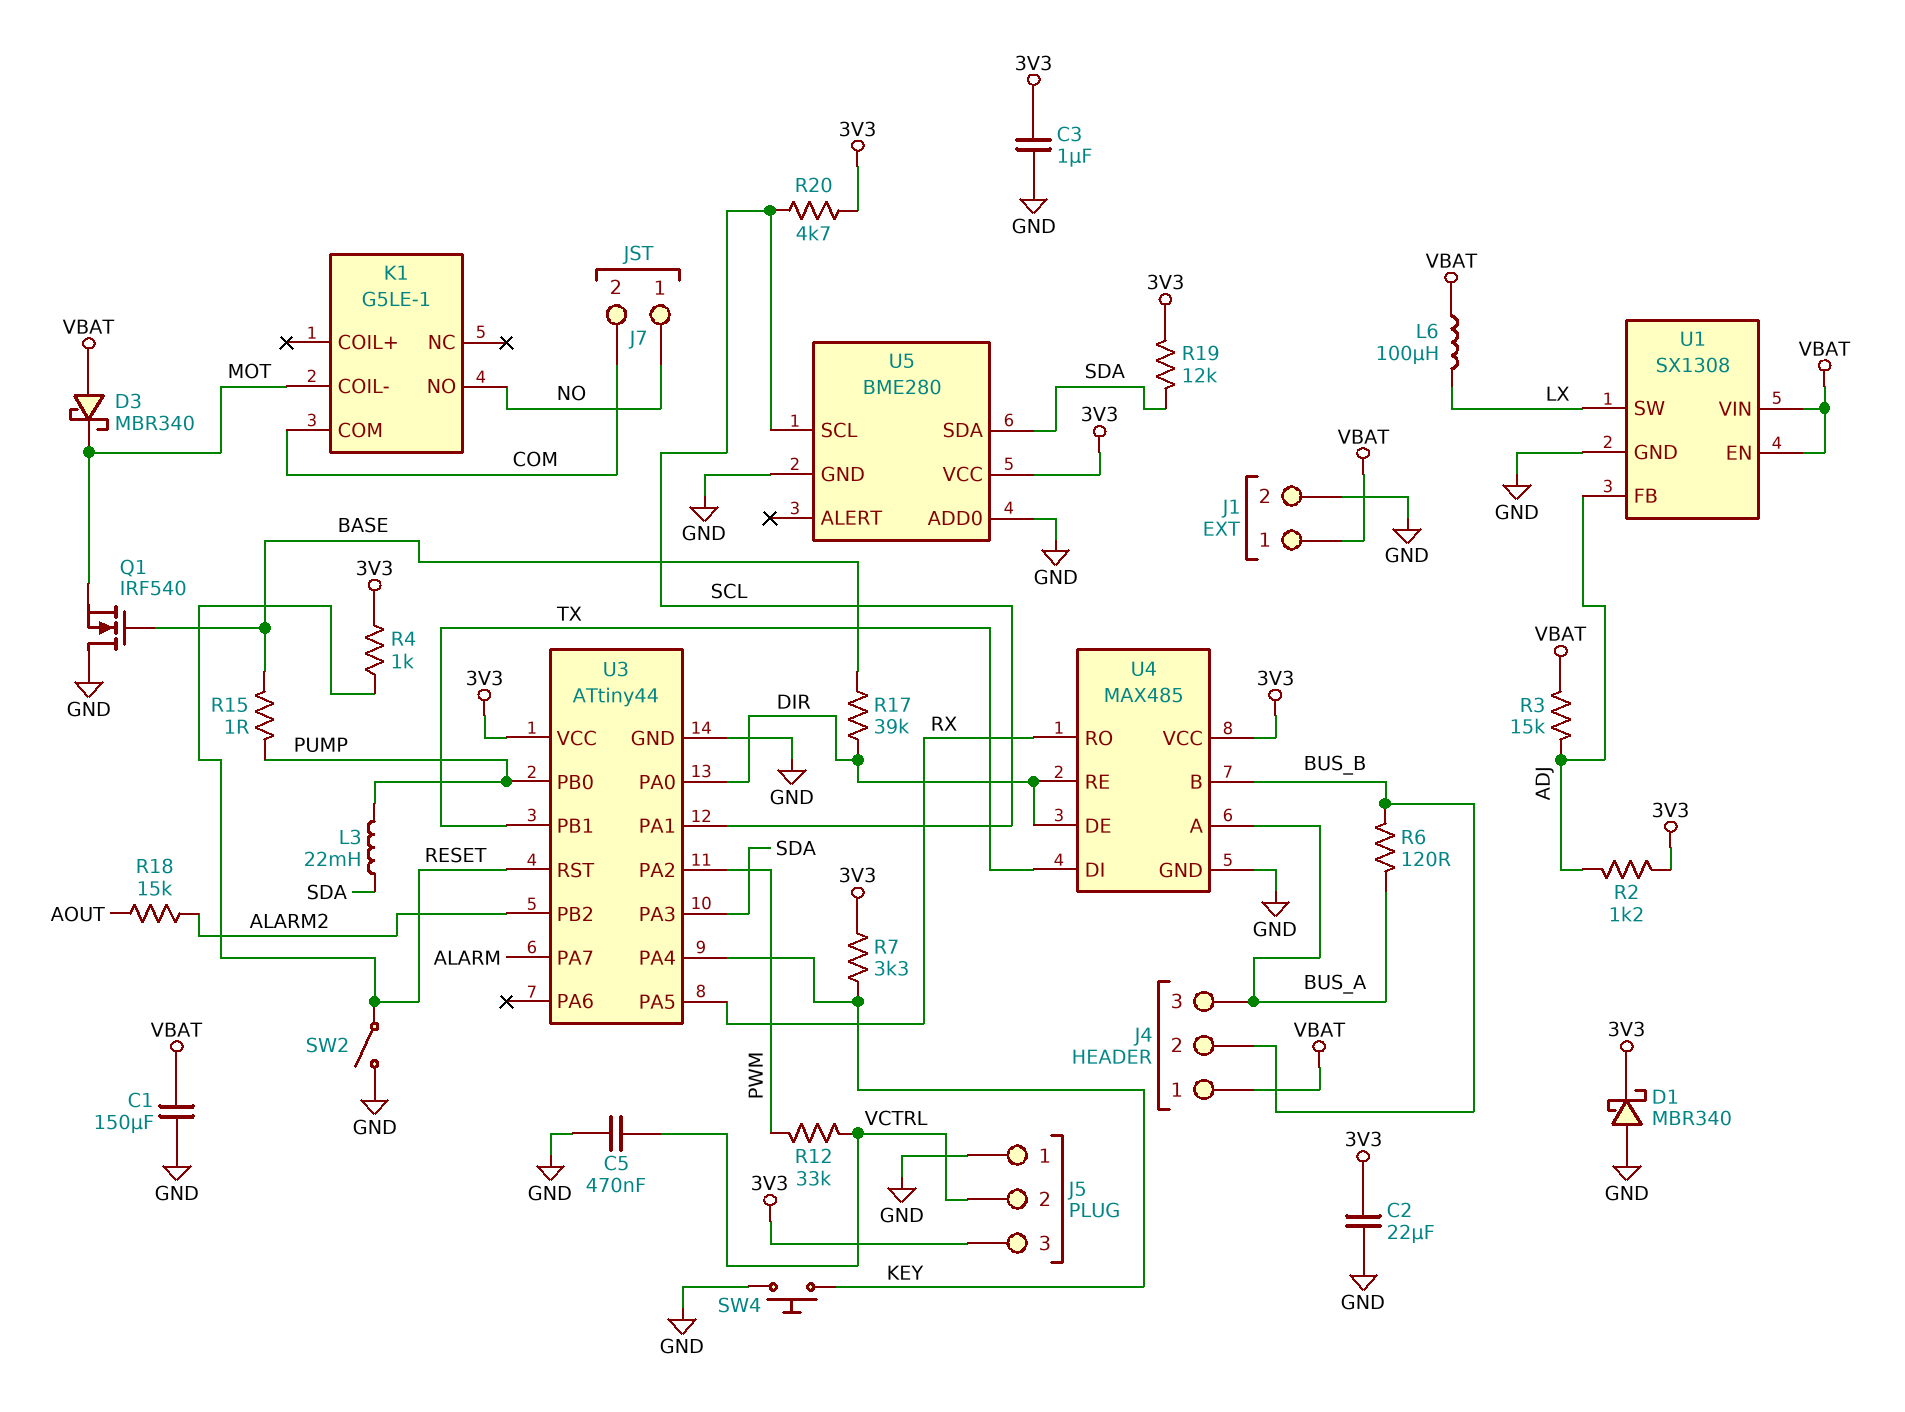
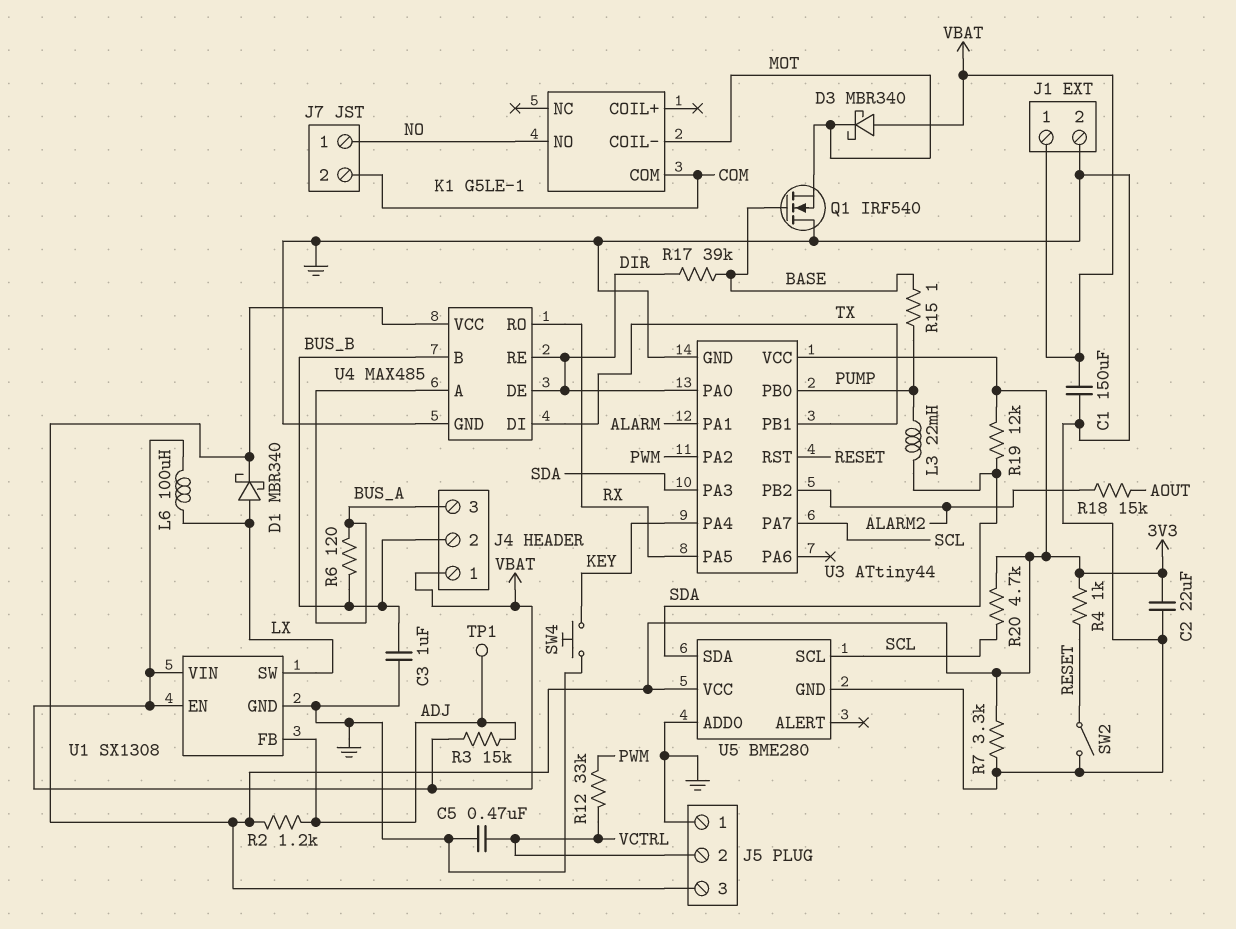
C3: 1uF (3V3, GND) -> 1uF (BUS_B, GND)
D1: schottky MBR340 (A GND, K 3V3) -> schottky MBR340 (A LX, K 3V3)
R7: 3.3k (3V3, KEY) -> 3.3k (3V3, GND)
TP1: none -> test point (ADJ)
U3 pin PA1: SCL -> ALARM
U3 pin PA7: ALARM -> SCL

